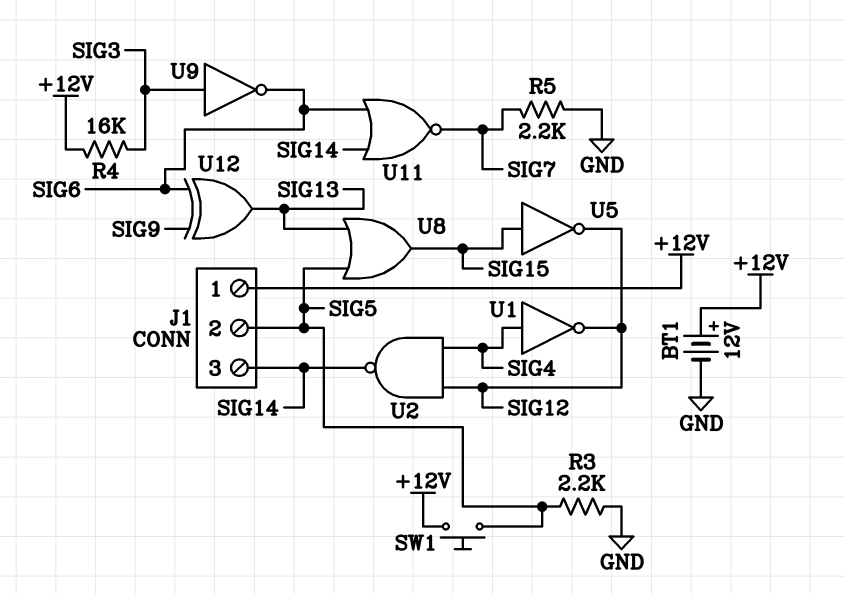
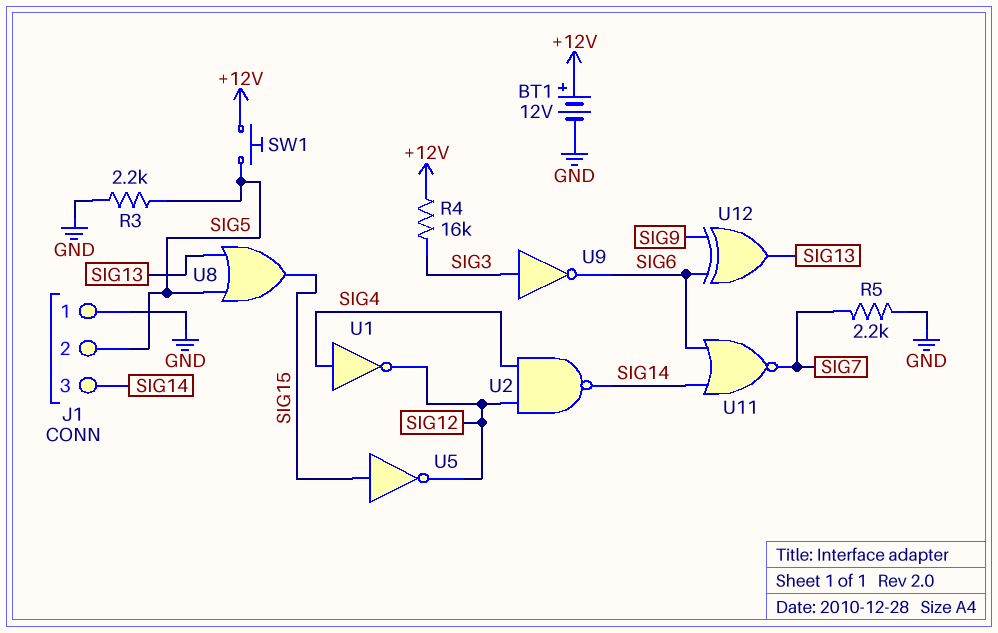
J1 pin 1: +12V -> GND

